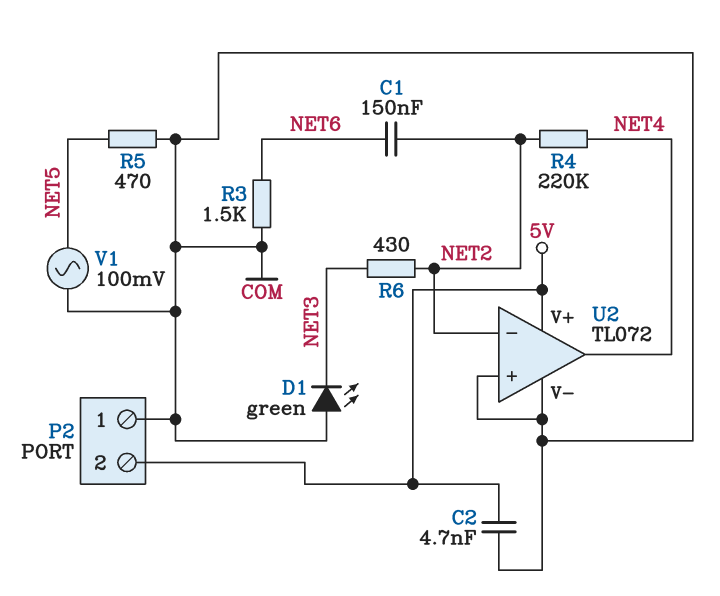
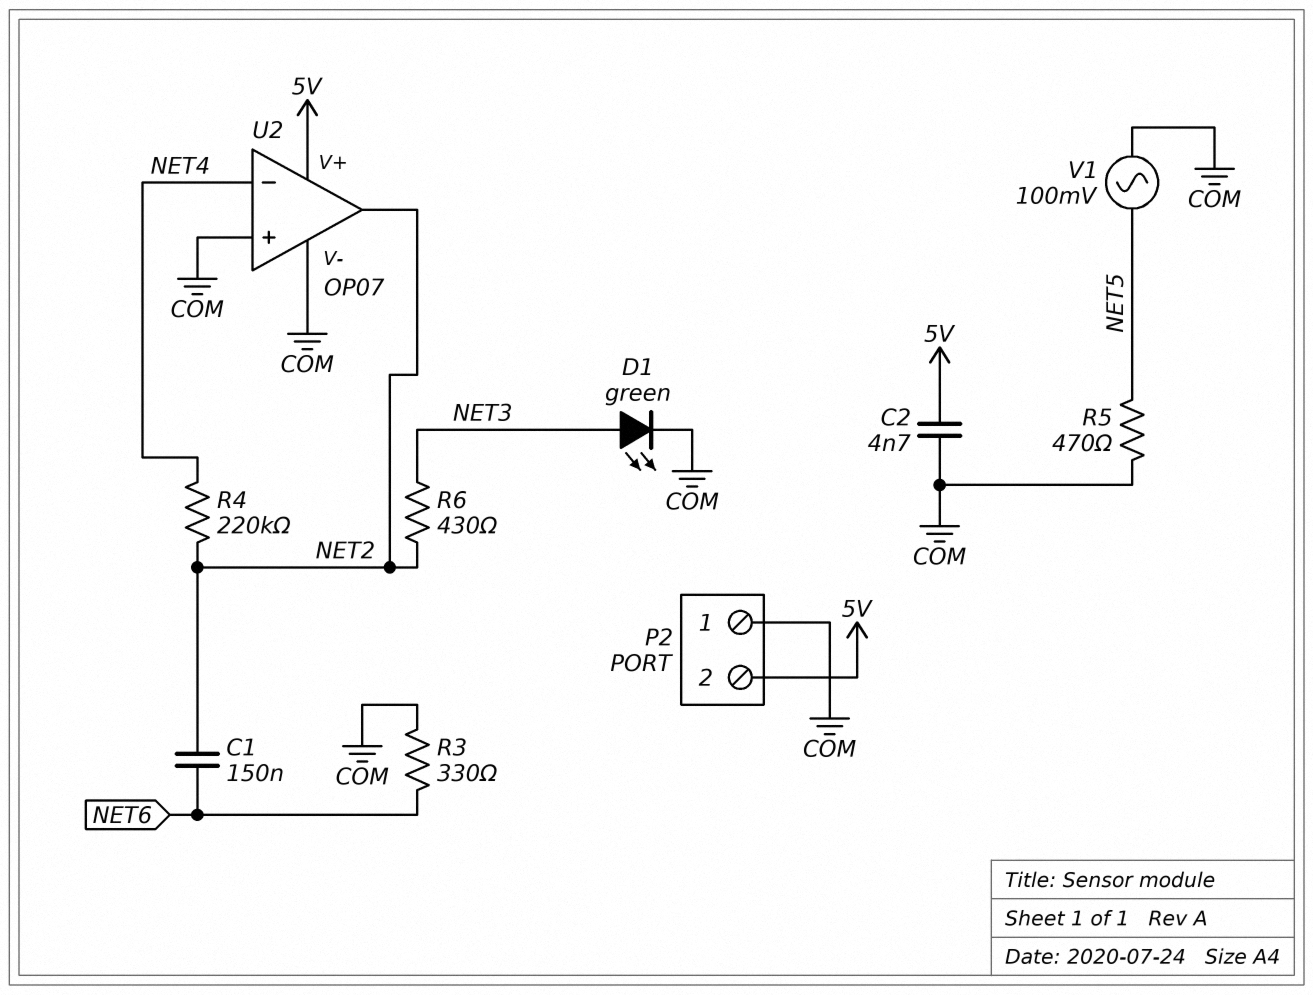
D1: LED green (A COM, K NET3) -> LED green (A NET3, K COM)
R3: 1.5k (COM, NET6) -> 330 (COM, NET6)
U2: TL072 -> OP07
U2 pin in-: NET2 -> NET4
U2 pin out: NET4 -> NET2

